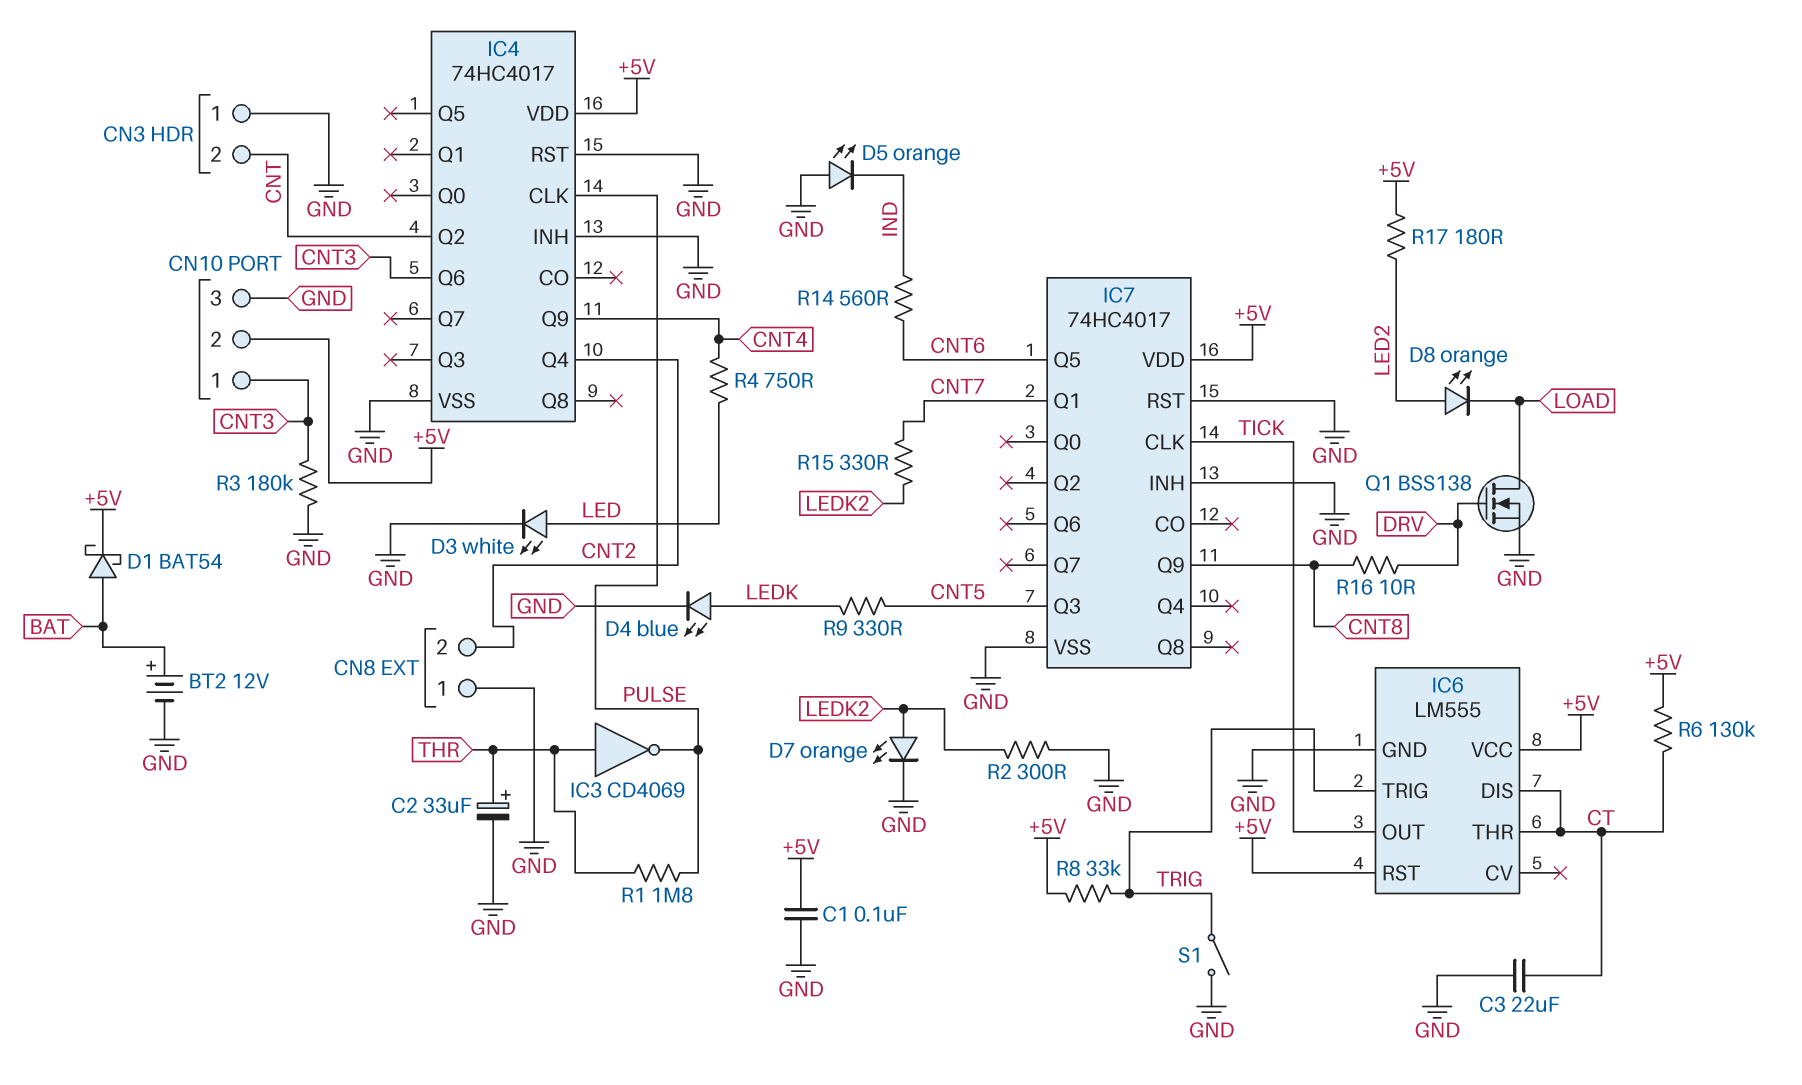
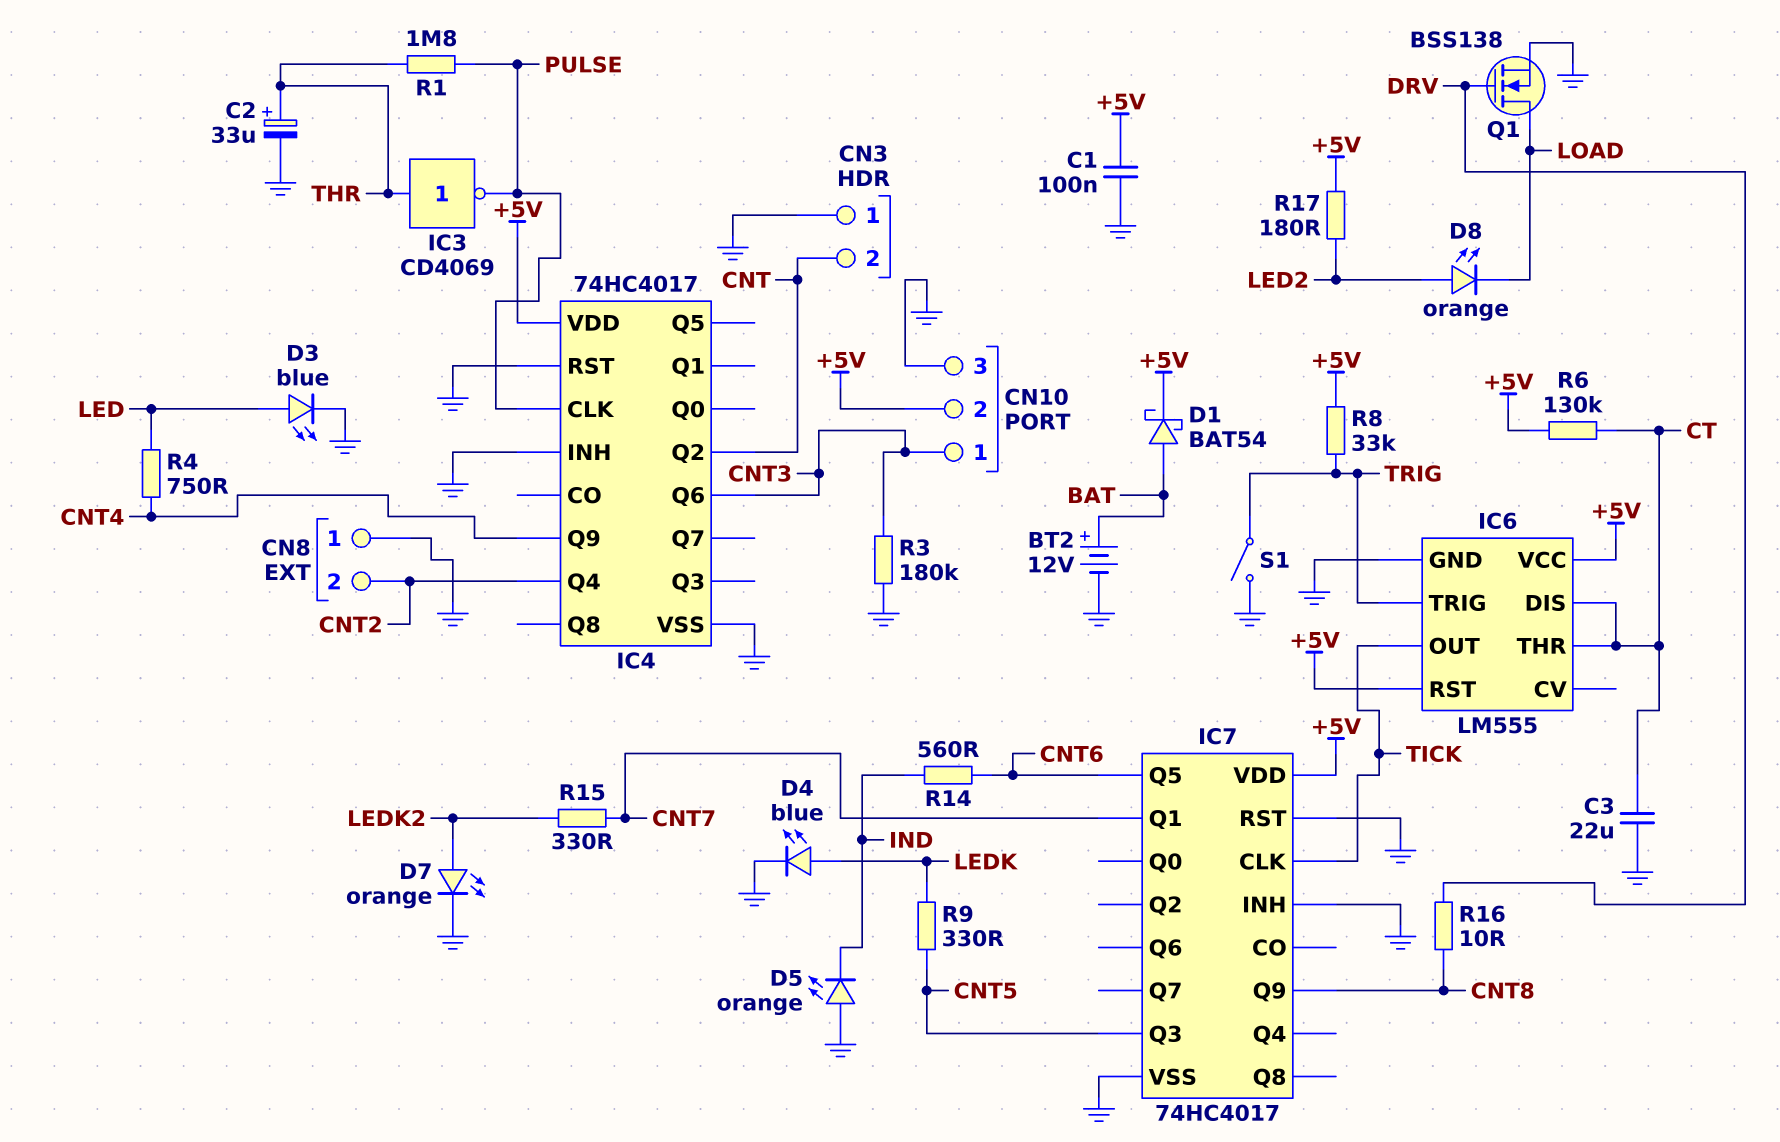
D3: LED white (A LED, K GND) -> LED blue (A LED, K GND)
R2: 300 (GND, LEDK2) -> none

